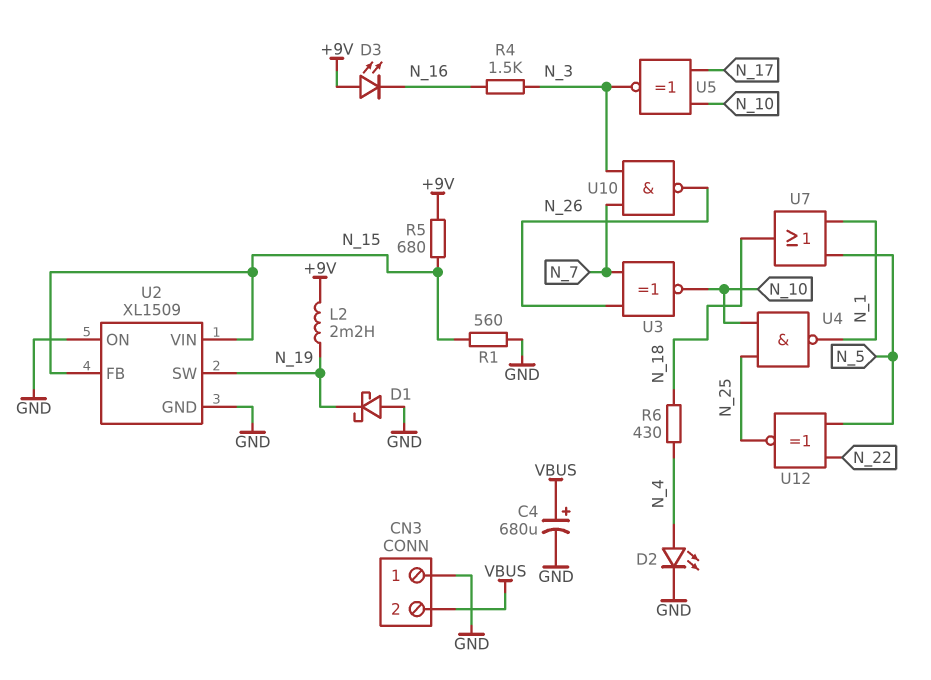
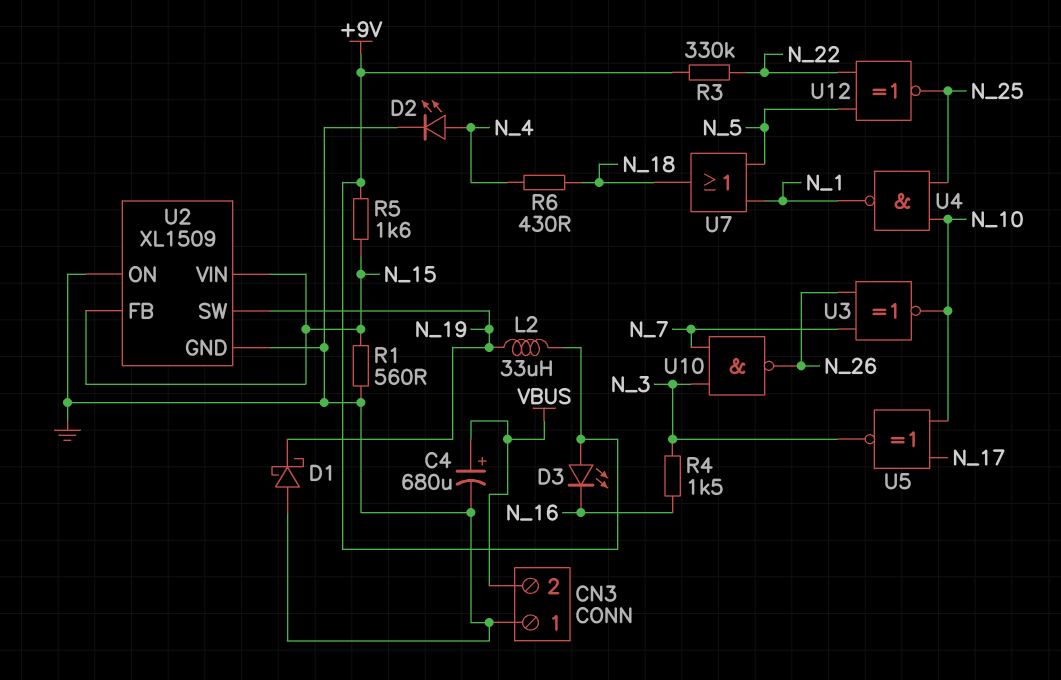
L2: 2.2mH (+9V, N_19) -> 33uH (+9V, N_19)
R3: none -> 330k (+9V, N_22)
R5: 680 (+9V, N_15) -> 1.6k (+9V, N_15)

